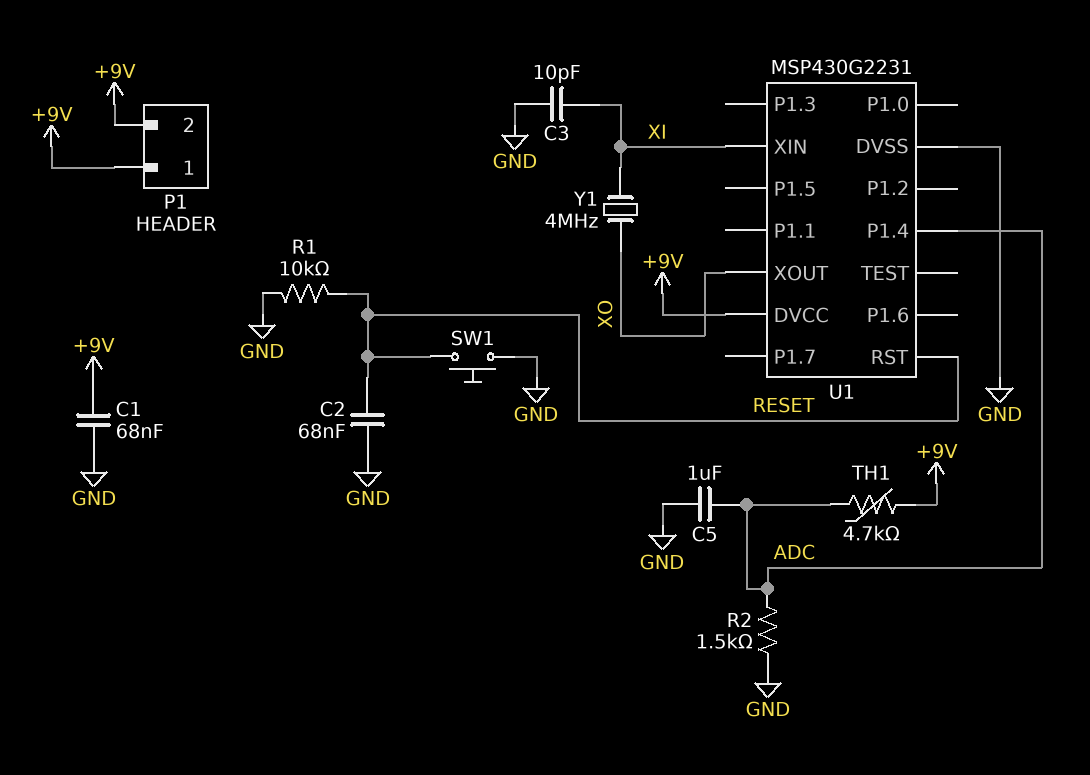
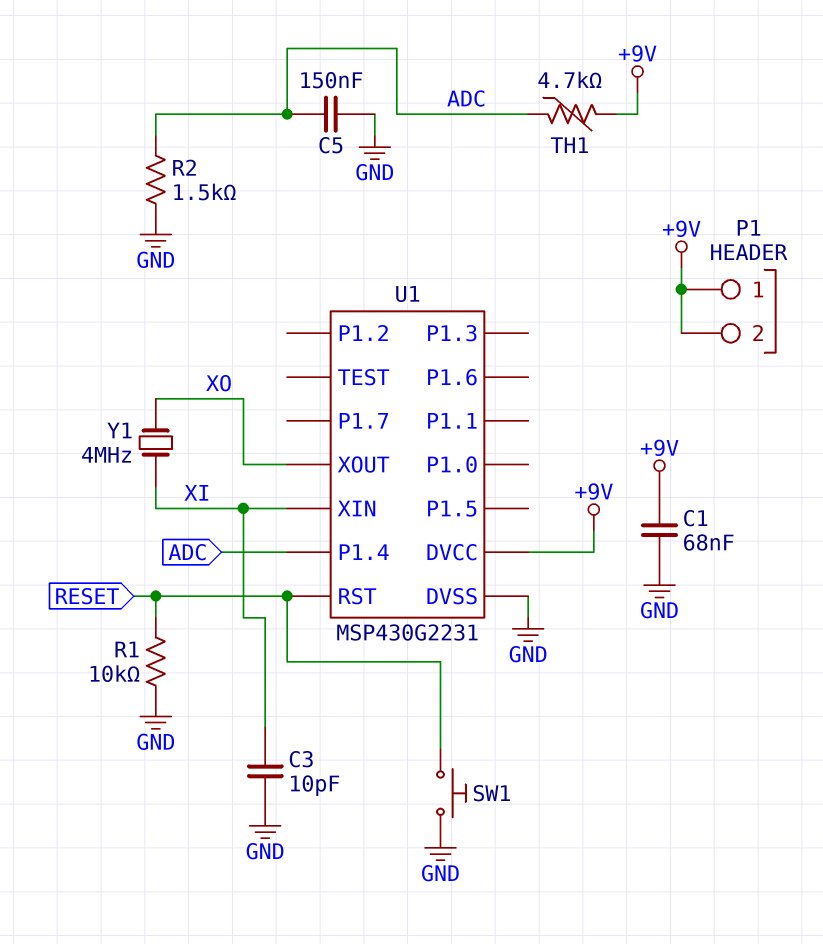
C2: 68nF (GND, RESET) -> none
C5: 1uF (ADC, GND) -> 150nF (ADC, GND)

